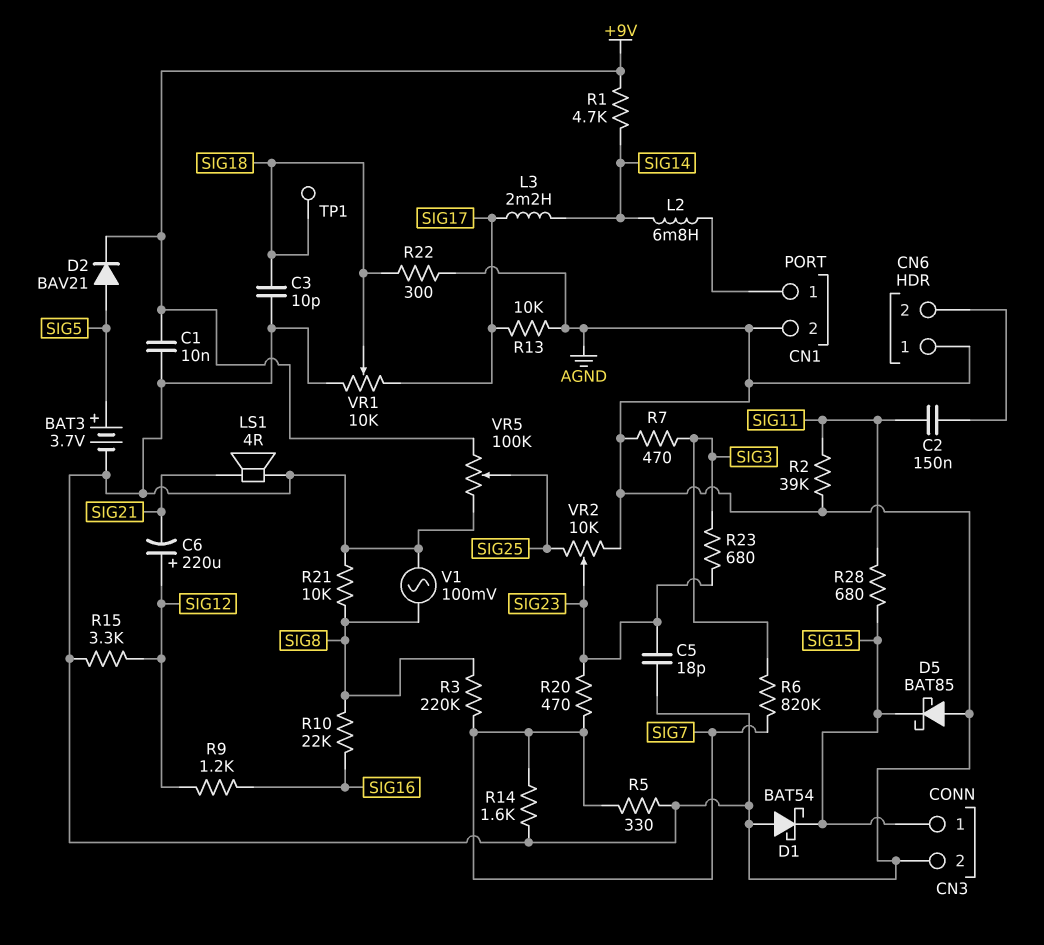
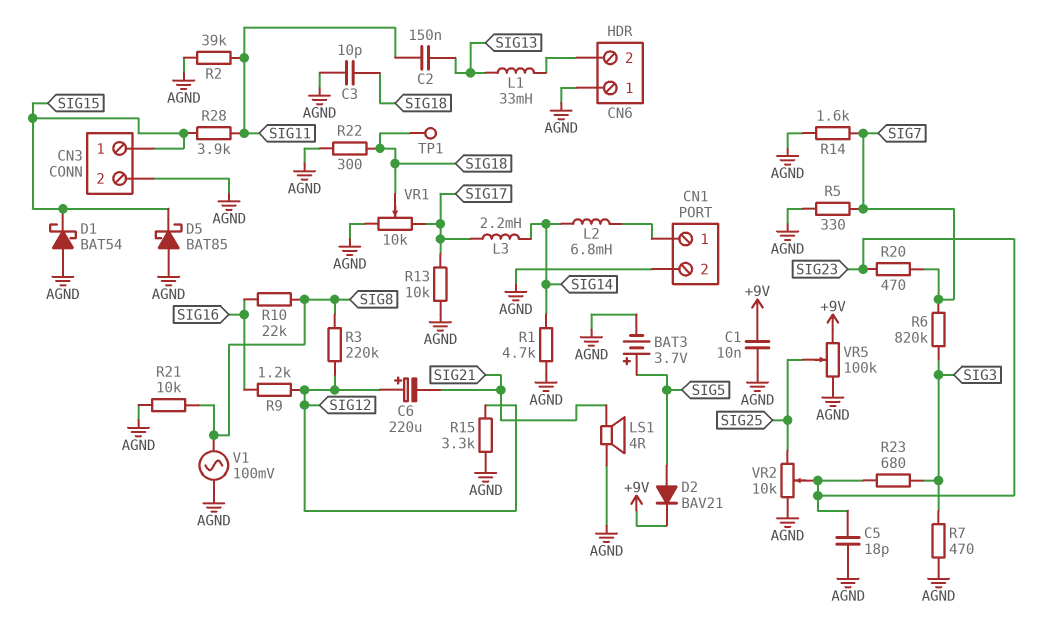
C2: 150nF (CN6/2, SIG11) -> 150nF (SIG11, SIG13)
L1: none -> 33mH (CN6/2, SIG13)
R1: 4.7k (+9V, SIG14) -> 4.7k (AGND, SIG14)
R3: 220k (SIG7, SIG8) -> 220k (SIG8, SIG12)
R28: 680 (SIG11, SIG15) -> 3.9k (SIG11, SIG15)

